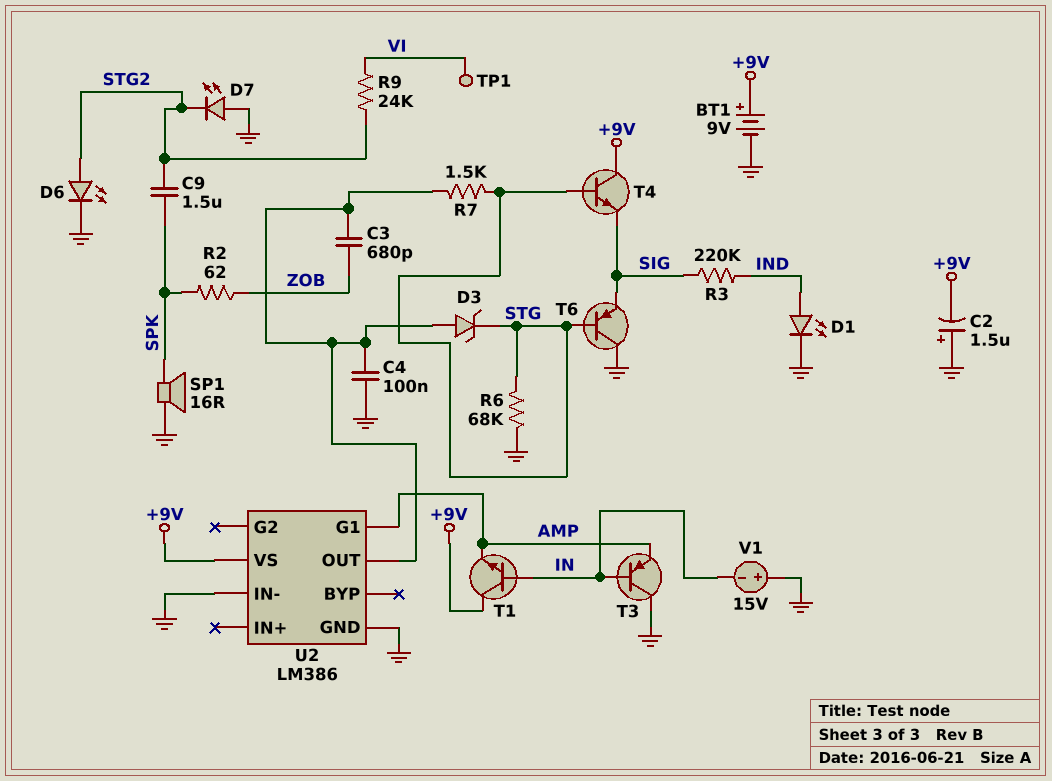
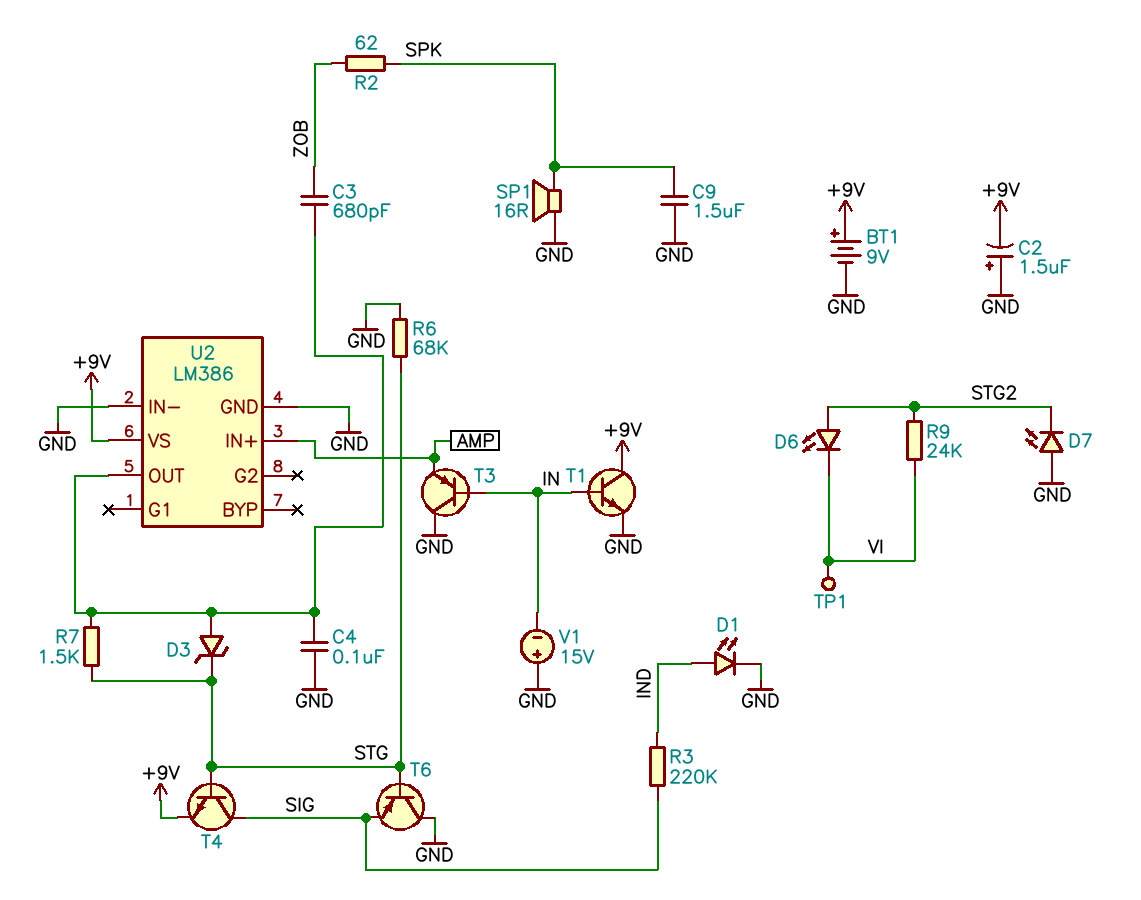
C9: 1.5uF (SPK, STG2) -> 1.5uF (GND, SPK)
D6: LED (A STG2, K GND) -> LED (A STG2, K VI)
T1: NPN (B IN, C +9V, E AMP) -> NPN (B IN, C +9V, E GND)
T4: NPN (B STG, C +9V, E SIG) -> NPN (B STG, C SIG, E +9V)
U2 pin G1: AMP -> none
U2 pin IN+: none -> AMP

